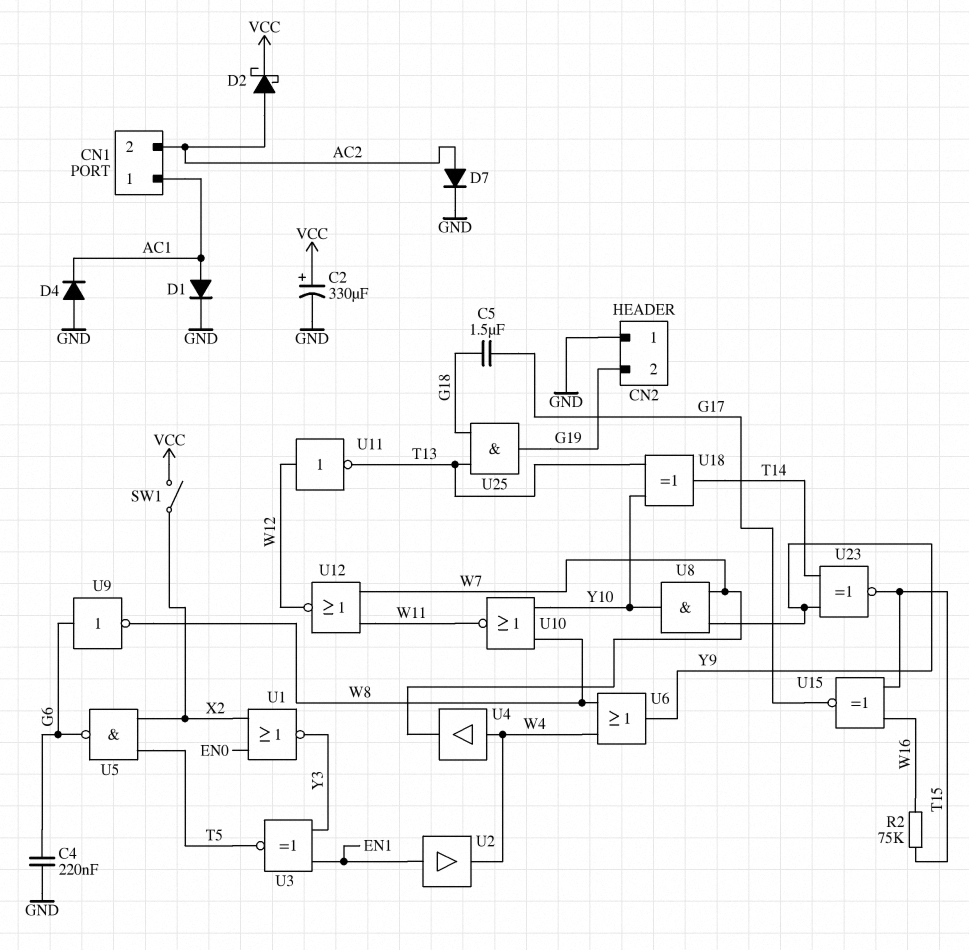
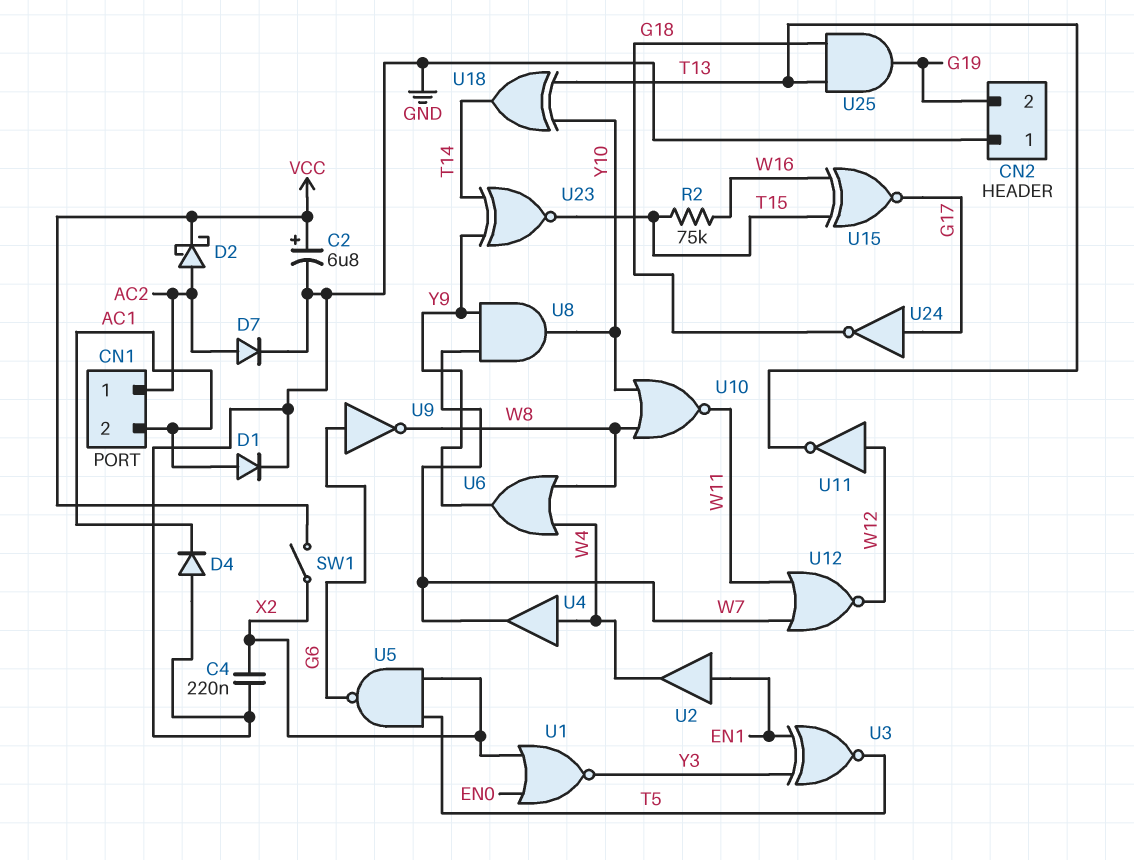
C2: 330uF (plus VCC, minus GND) -> 6.8uF (plus VCC, minus GND)
C4: 220nF (G6, GND) -> 220nF (GND, X2)
C5: 1.5uF (G17, G18) -> none
CN1 pin 1: AC1 -> AC2
CN1 pin 2: AC2 -> AC1
U24: none -> NOT (in G17, out G18)

